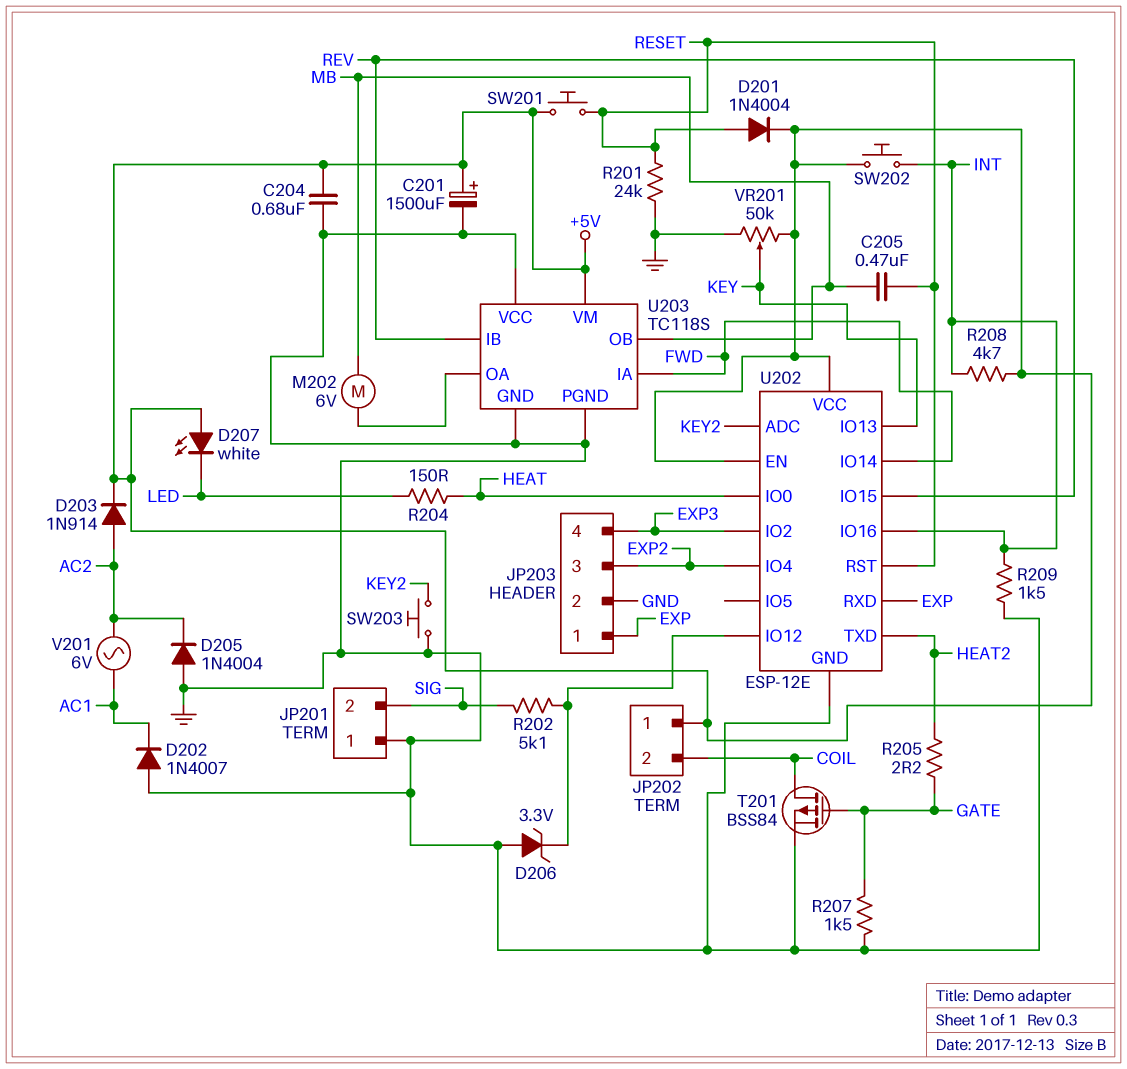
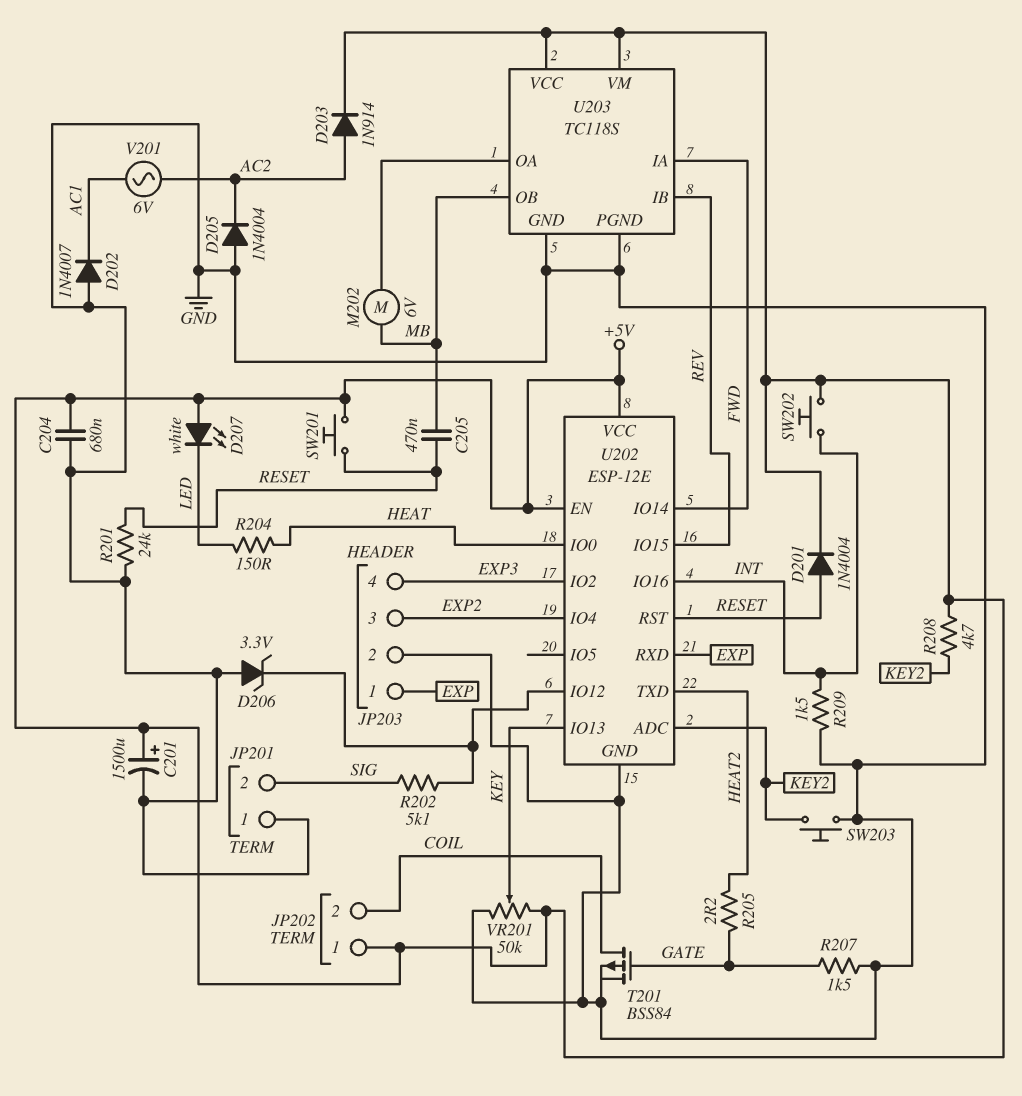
R208: 4.7k (+5V, INT) -> 4.7k (+5V, KEY2)
U203 pin VCC: GND -> +5V

